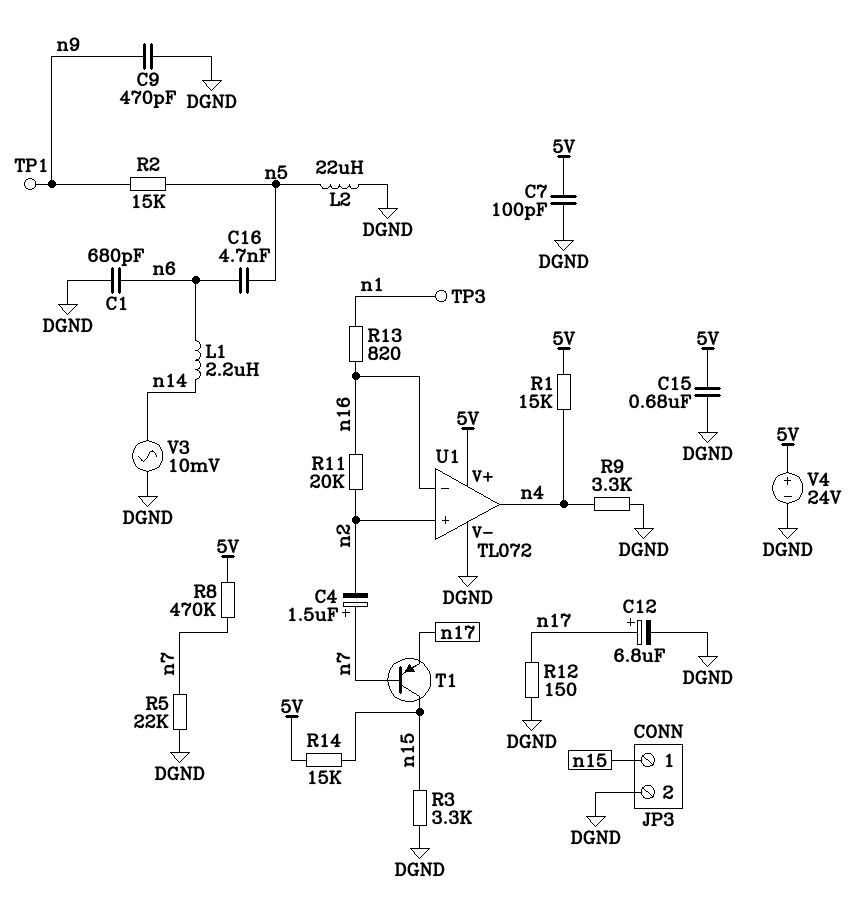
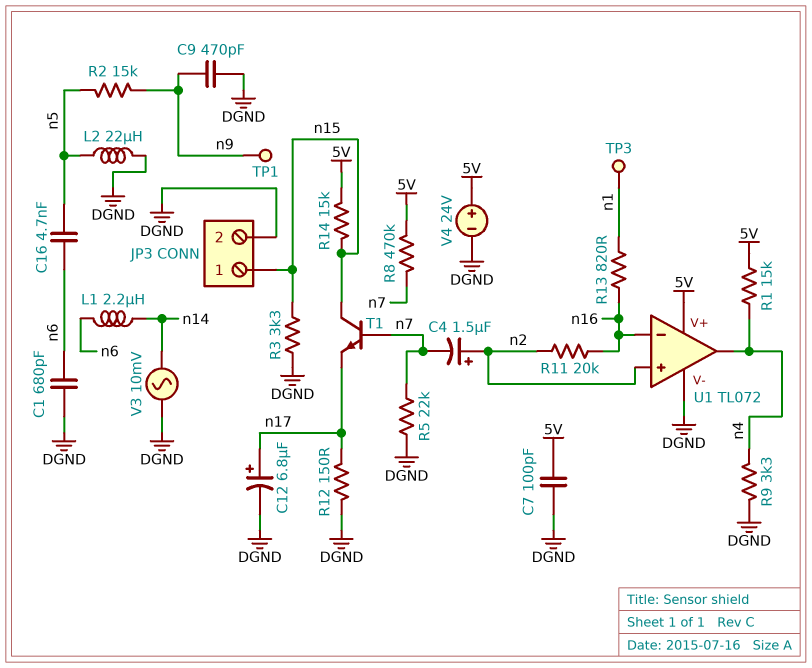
C4: 1.5uF (plus n7, minus n2) -> 1.5uF (plus n2, minus n7)
C15: 680nF (5V, DGND) -> none
T1: PNP (B n7, C n15, E n17) -> NPN (B n7, C n15, E n17)

